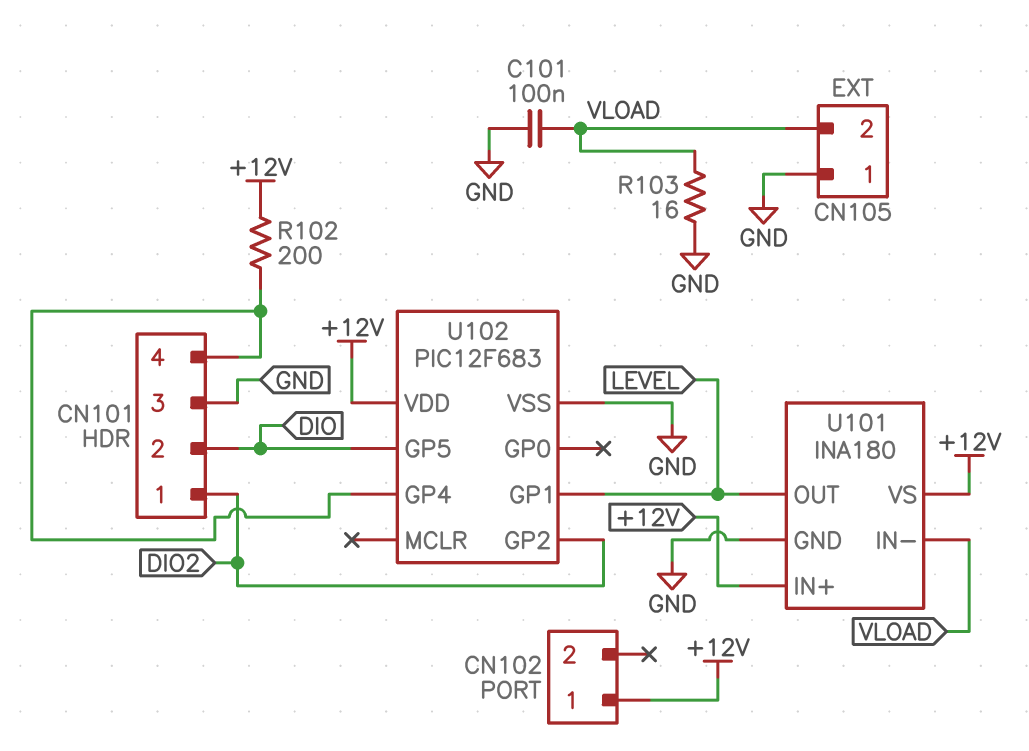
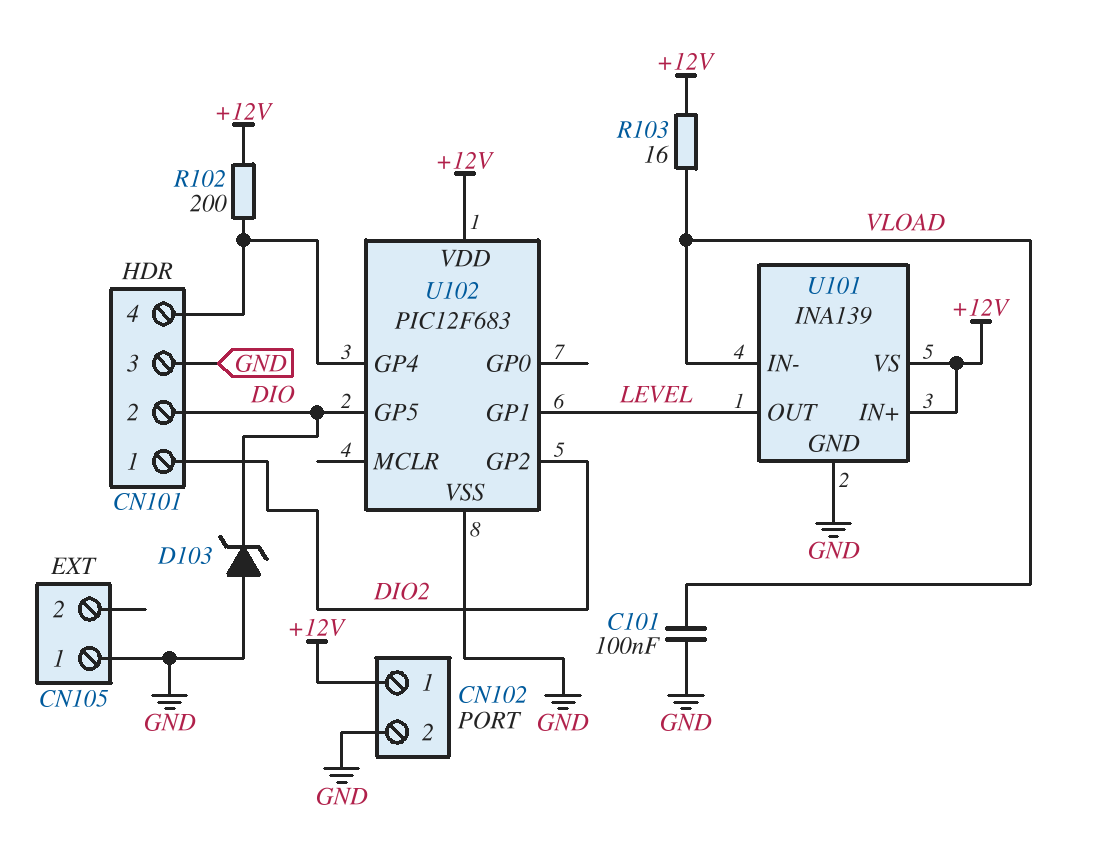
CN102 pin 2: none -> GND
CN105 pin 2: VLOAD -> none
D103: none -> zener (A GND, K DIO)
R103: 16 (GND, VLOAD) -> 16 (+12V, VLOAD)
U101: INA180 -> INA139

